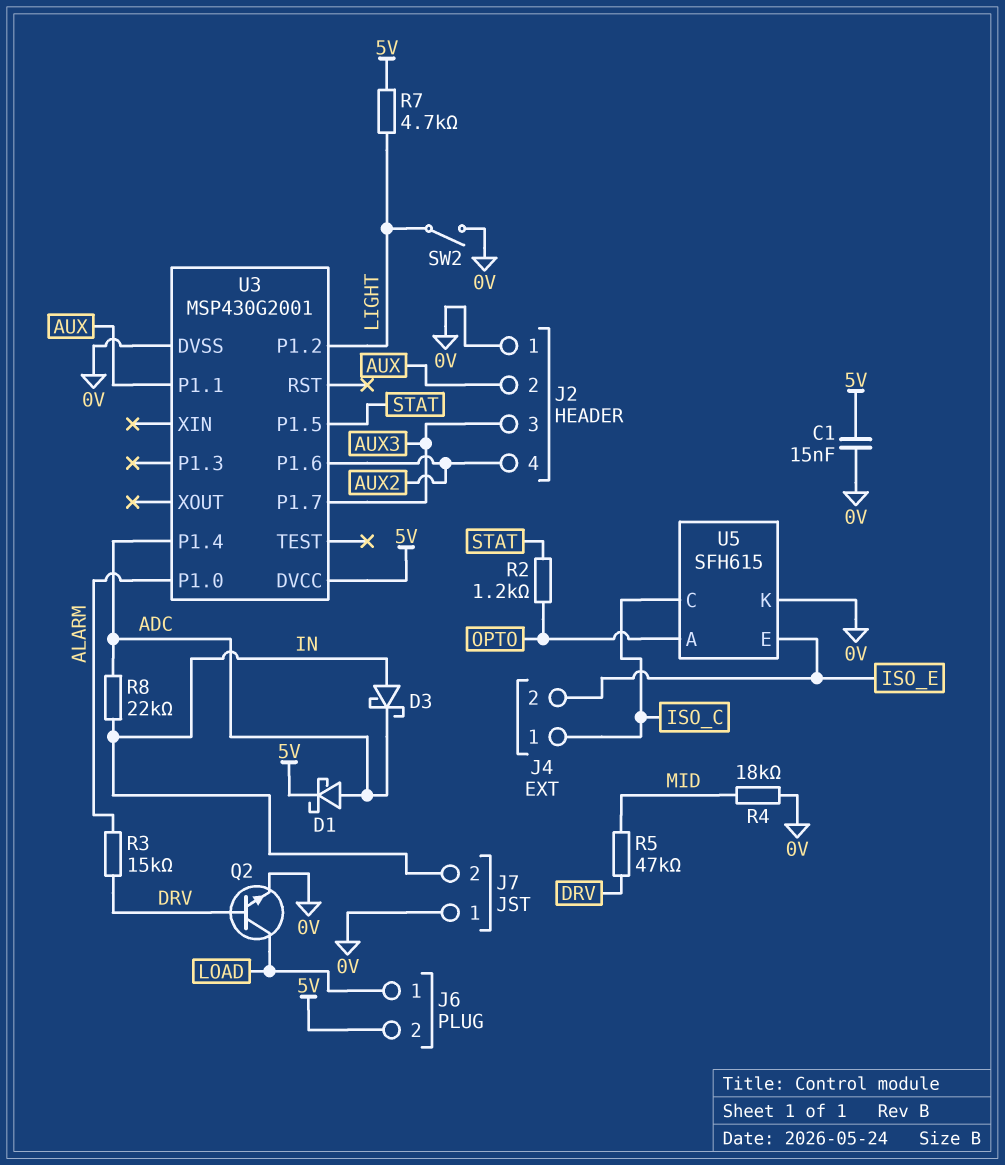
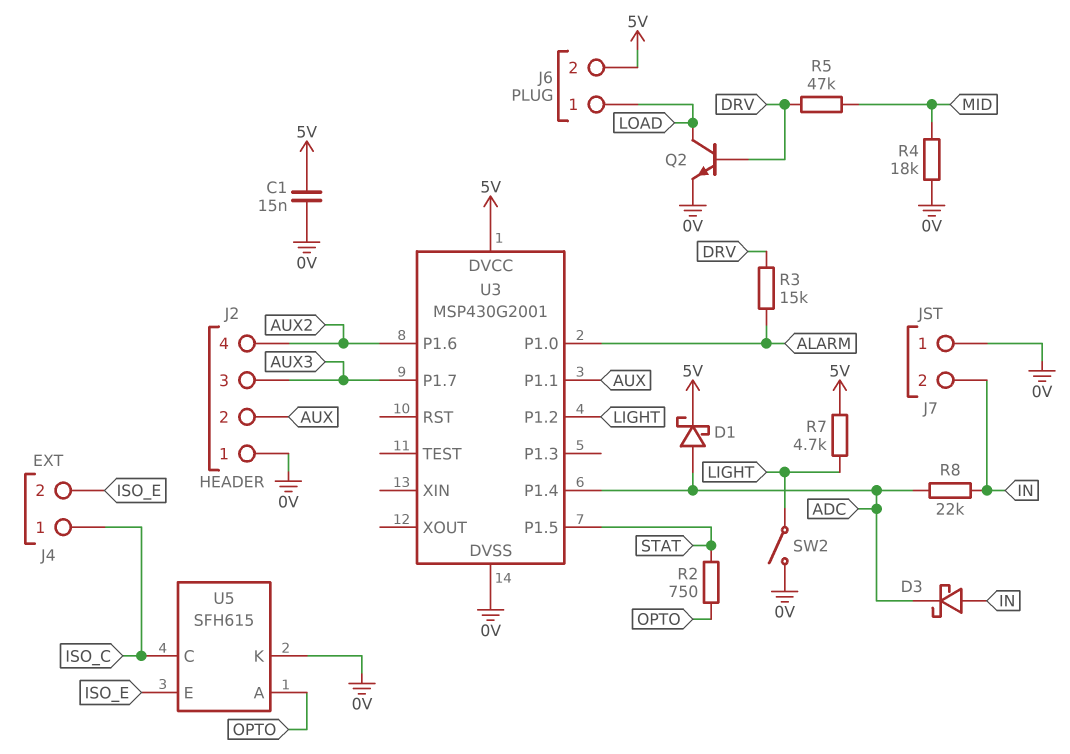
R2: 1.2k (OPTO, STAT) -> 750 (OPTO, STAT)

